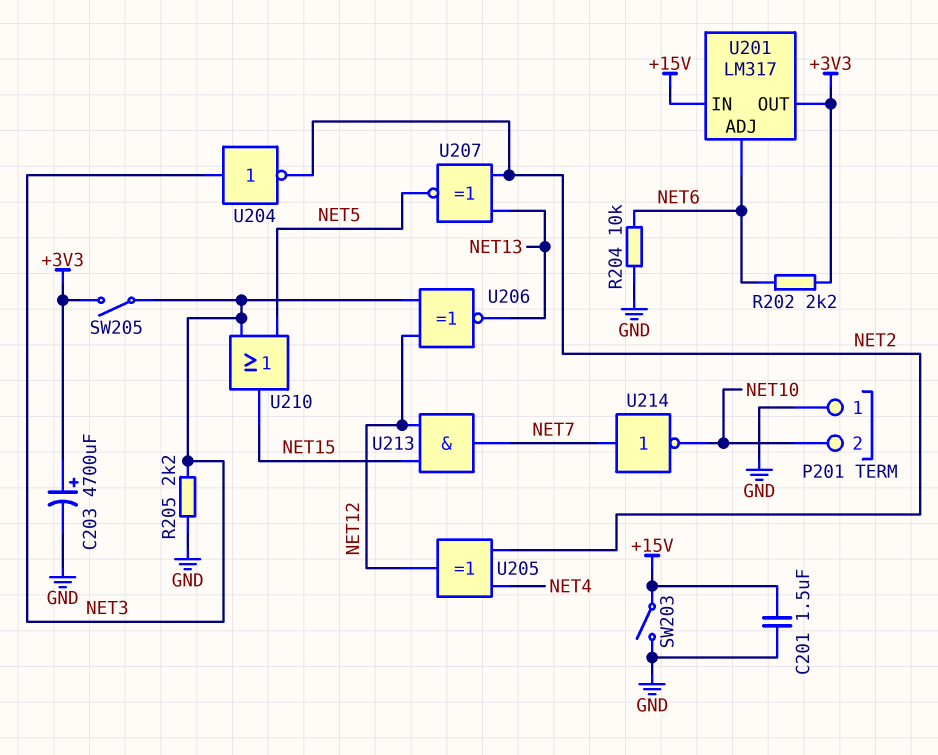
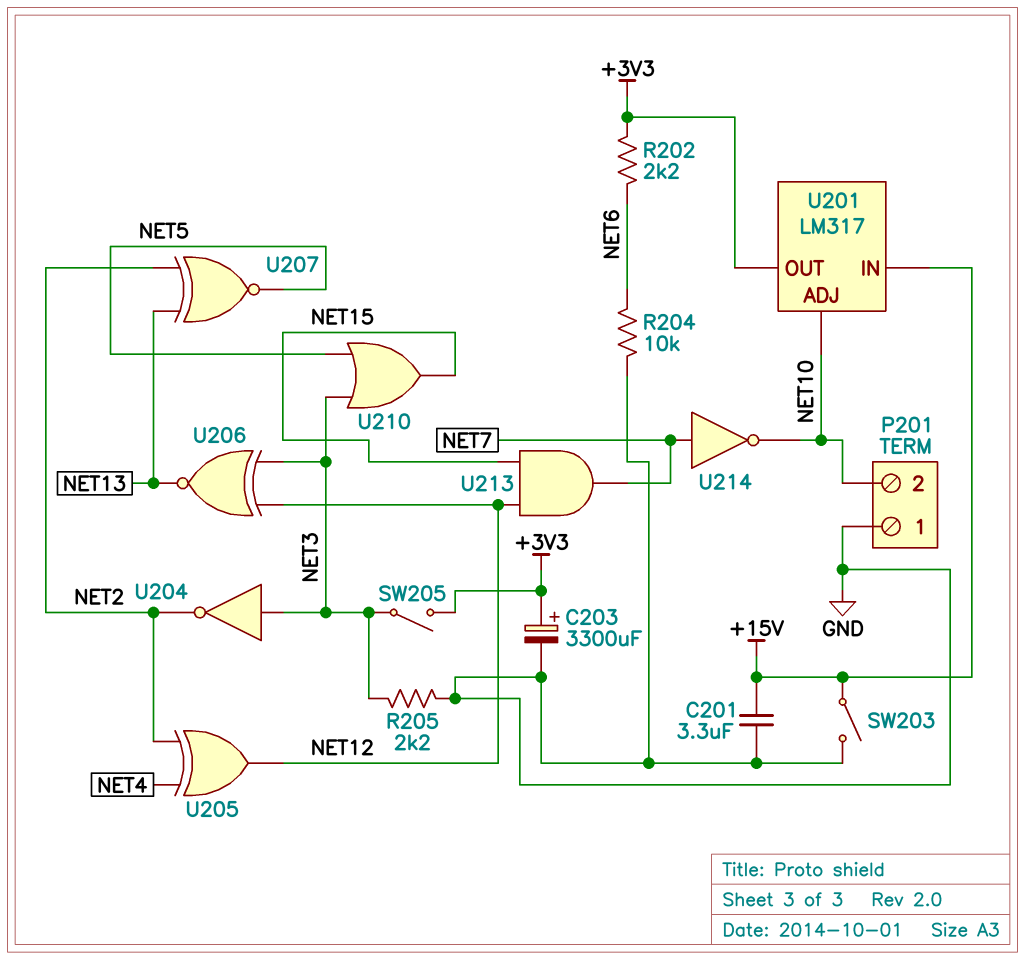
C201: 1.5uF (+15V, GND) -> 3.3uF (+15V, GND)
C203: 4700uF (plus +3V3, minus GND) -> 3300uF (plus +3V3, minus GND)
U201 pin ADJ: NET6 -> NET10

